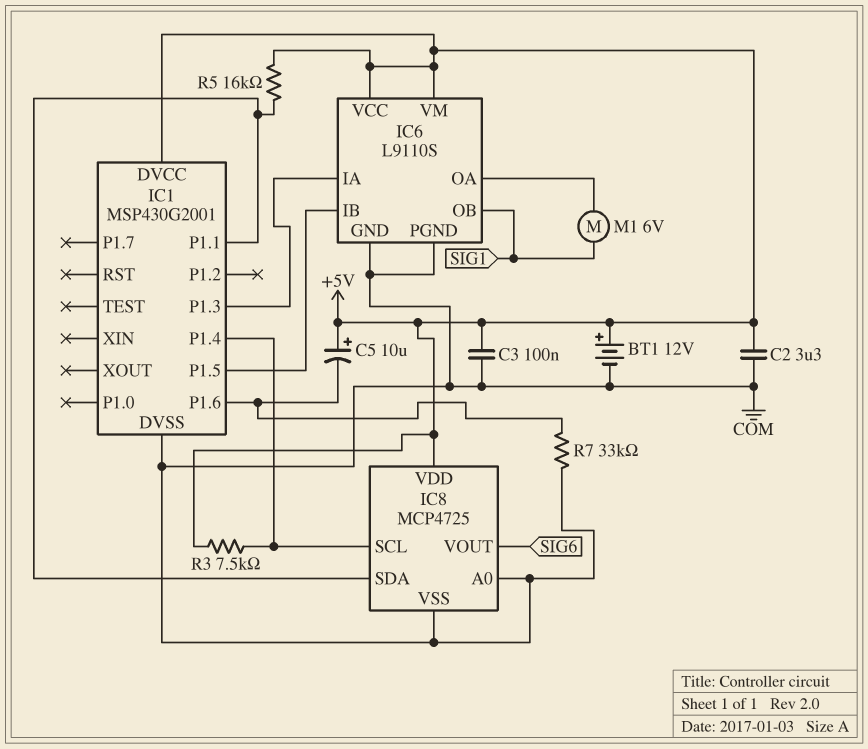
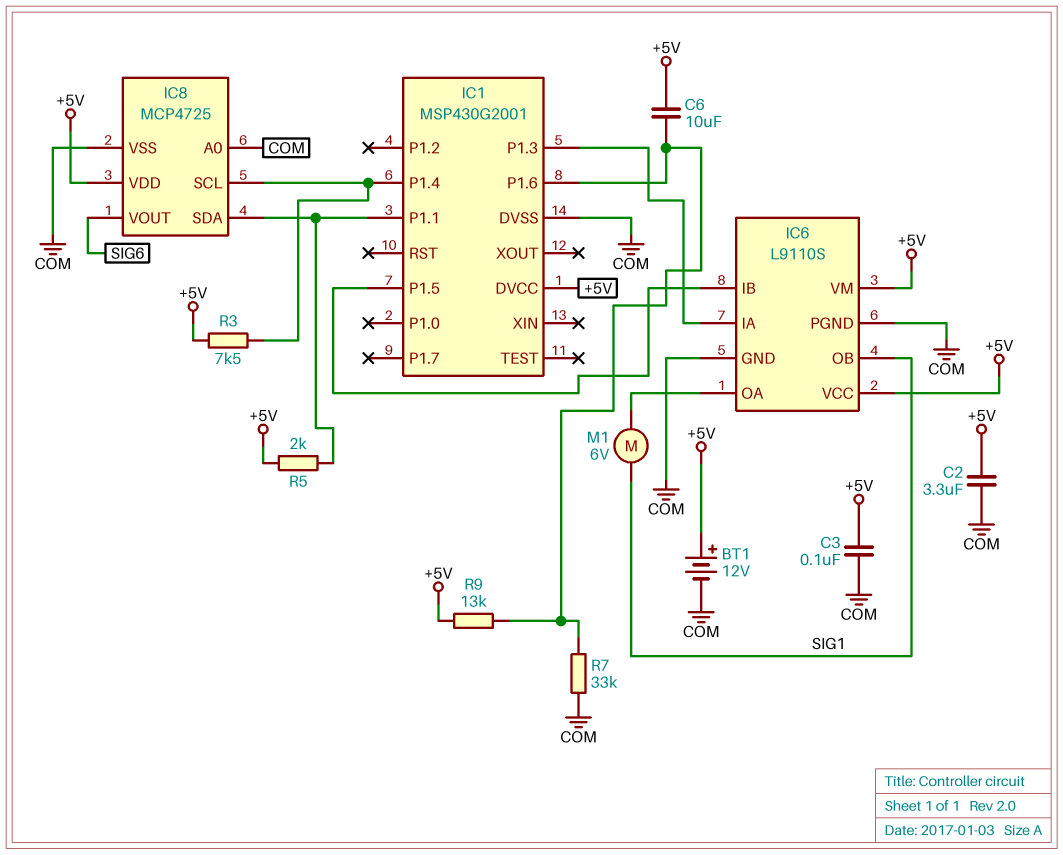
C5: 10uF (plus +5V, minus IC1/P1.6) -> none
C6: none -> 10uF (+5V, IC1/P1.6)
R5: 16k (+5V, IC1/P1.1) -> 2k (+5V, IC1/P1.1)
R9: none -> 13k (+5V, IC1/P1.6)

